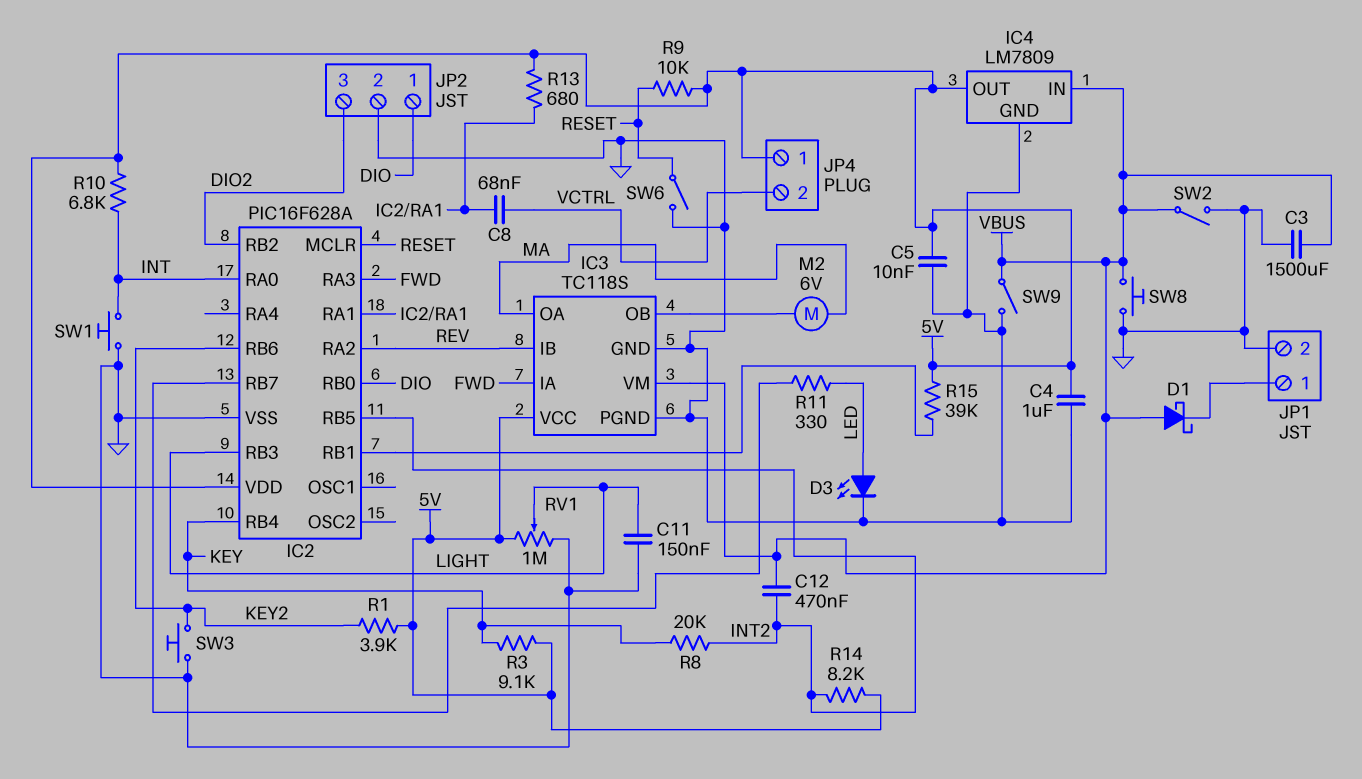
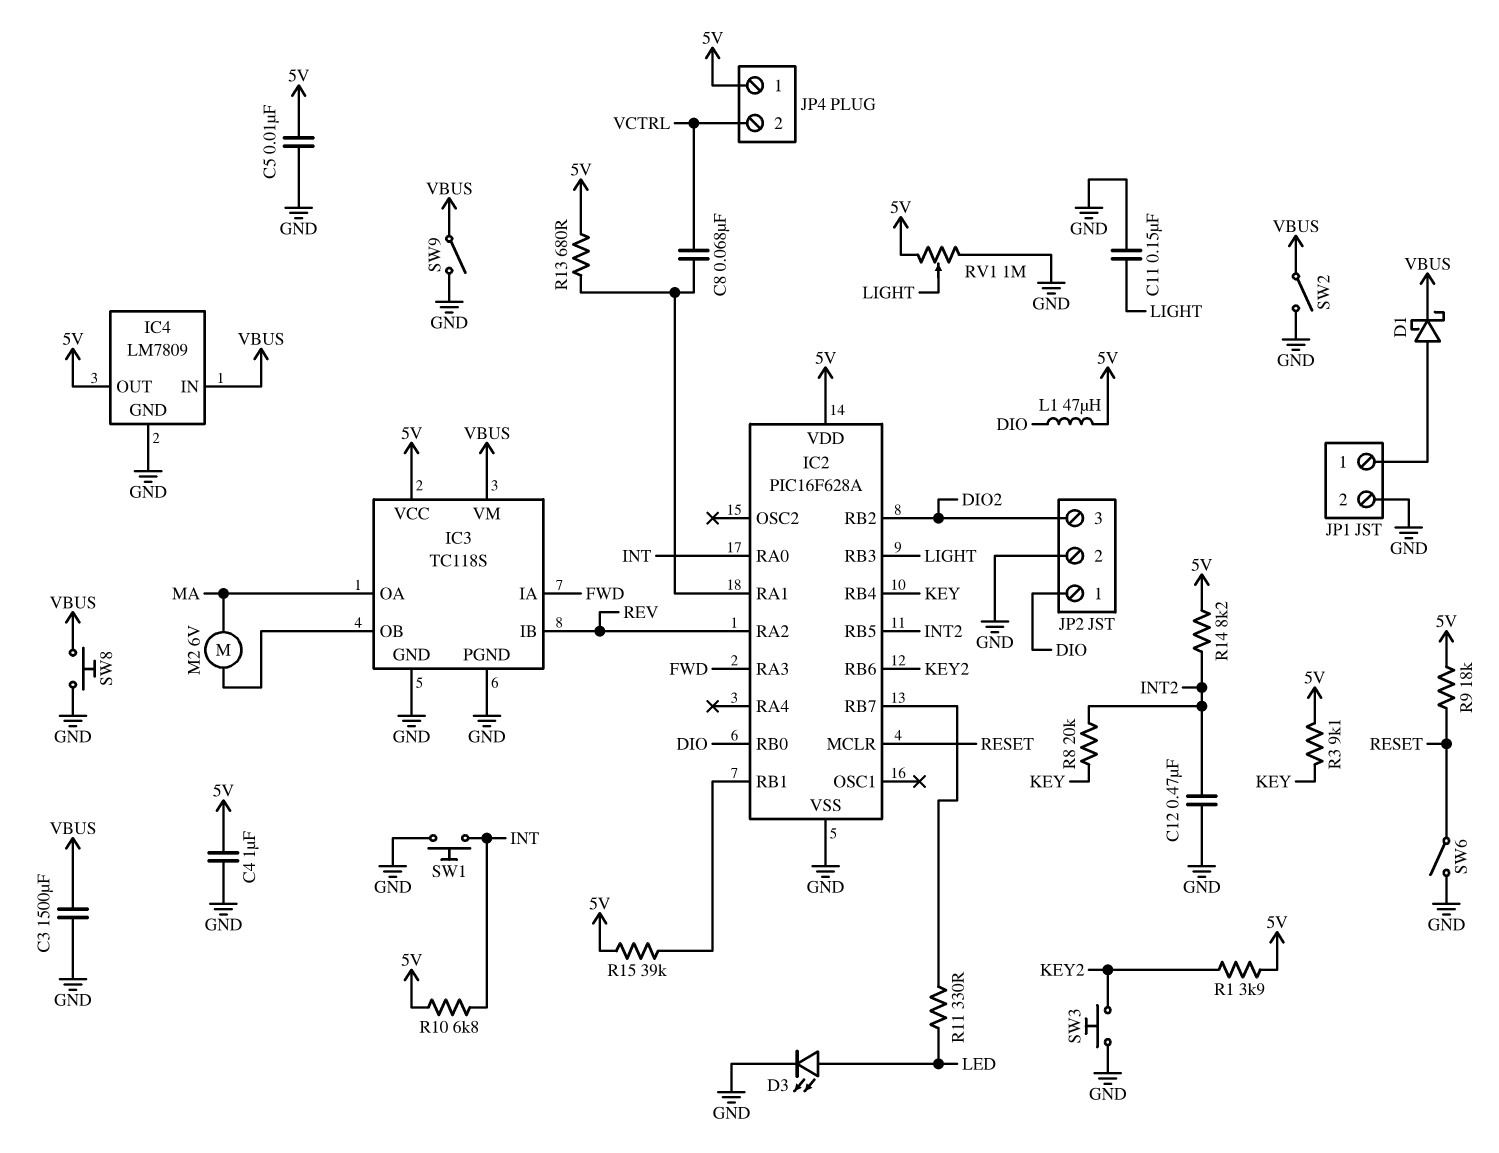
C12: 470nF (INT2, VBUS) -> 470nF (GND, INT2)
D1: schottky (A VBUS, K JP1/1) -> schottky (A JP1/1, K VBUS)
L1: none -> 47uH (5V, DIO)
R9: 10k (5V, RESET) -> 18k (5V, RESET)

